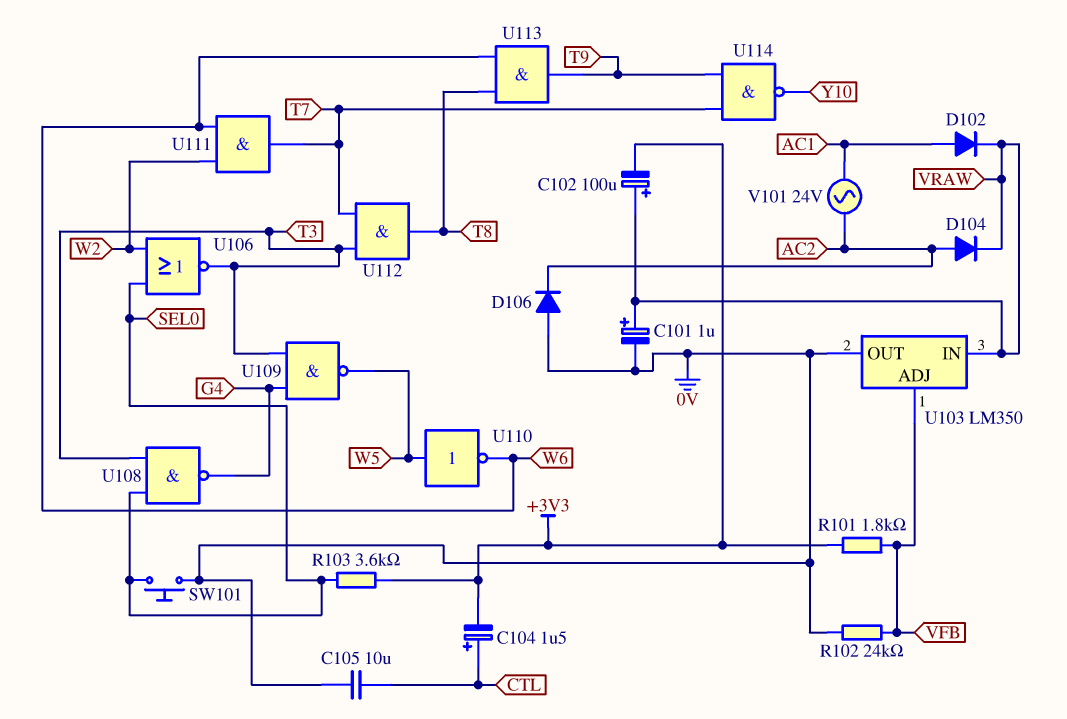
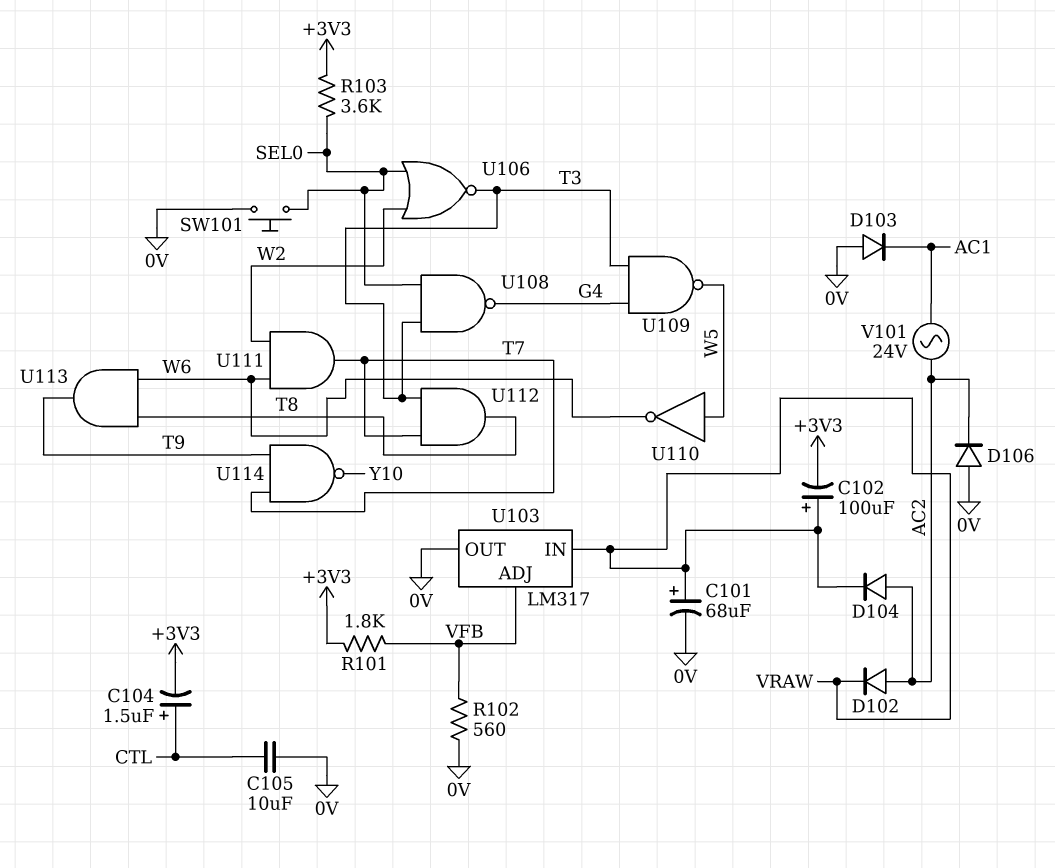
C101: 1uF (plus VRAW, minus 0V) -> 68uF (plus VRAW, minus 0V)
D102: diode (A AC1, K VRAW) -> diode (A AC2, K VRAW)
D103: none -> diode (A 0V, K AC1)
R102: 24k (0V, VFB) -> 560 (0V, VFB)
U103: LM350 -> LM317

